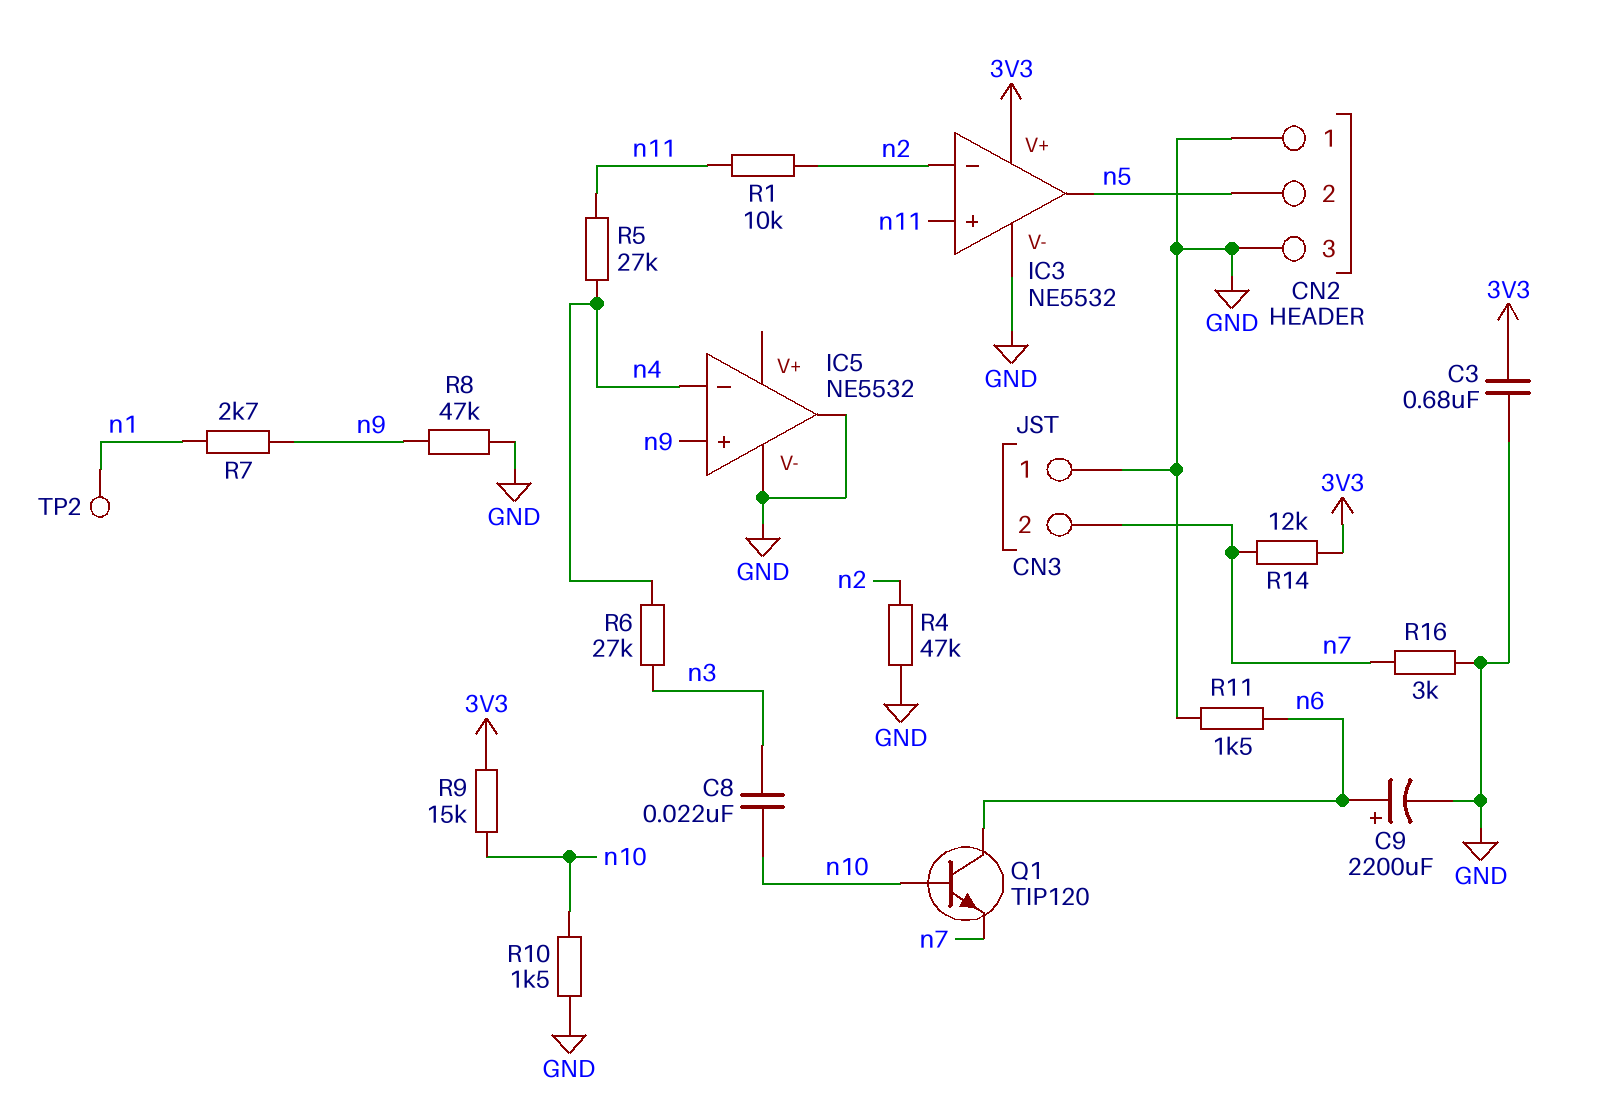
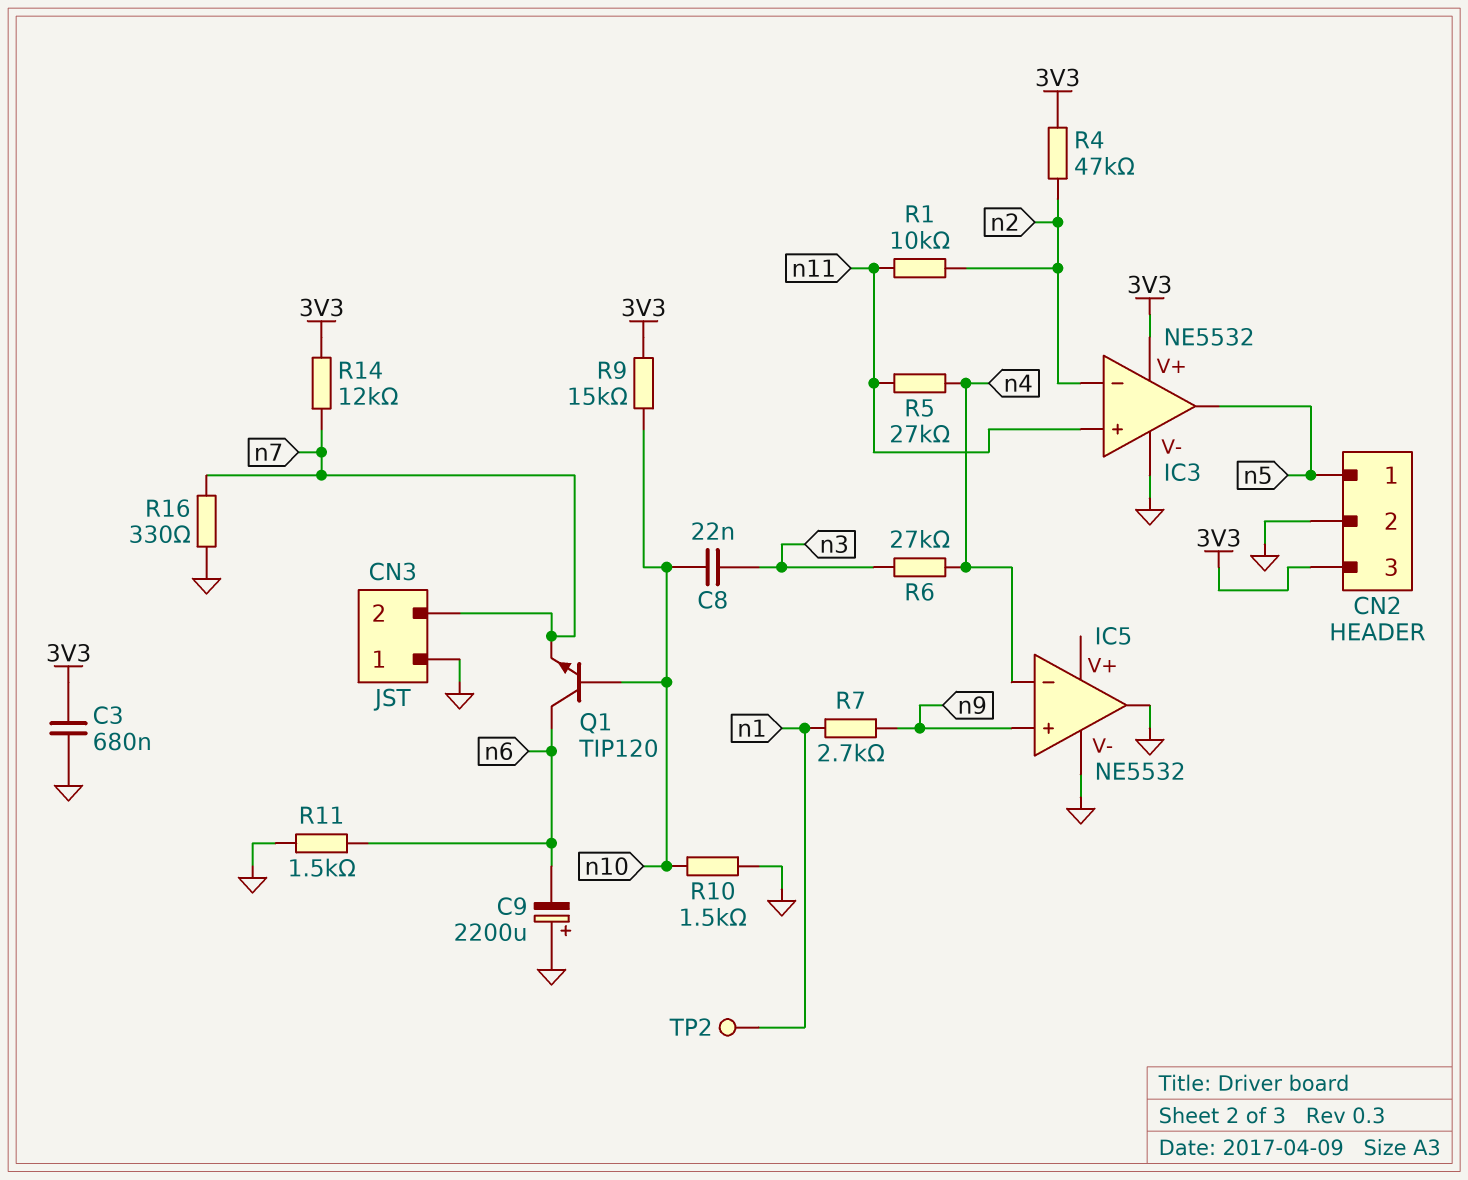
C9: 2200uF (plus n6, minus GND) -> 2200uF (plus GND, minus n6)
CN2 pin 1: GND -> n5
CN2 pin 2: n5 -> GND
CN2 pin 3: GND -> 3V3
R4: 47k (GND, n2) -> 47k (3V3, n2)
R8: 47k (GND, n9) -> none
R16: 3k (GND, n7) -> 330 (GND, n7)

